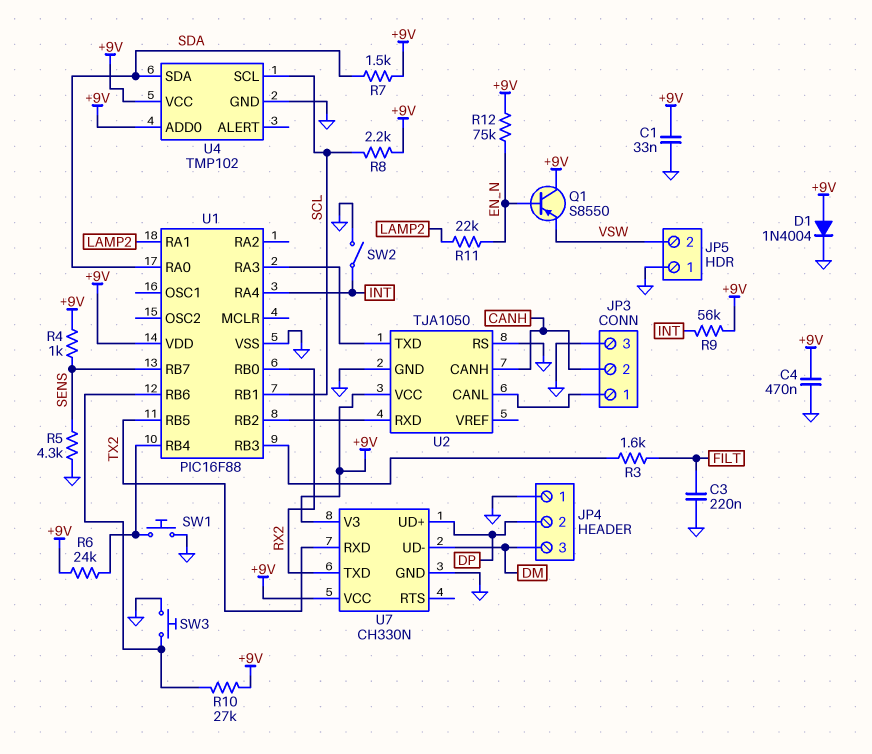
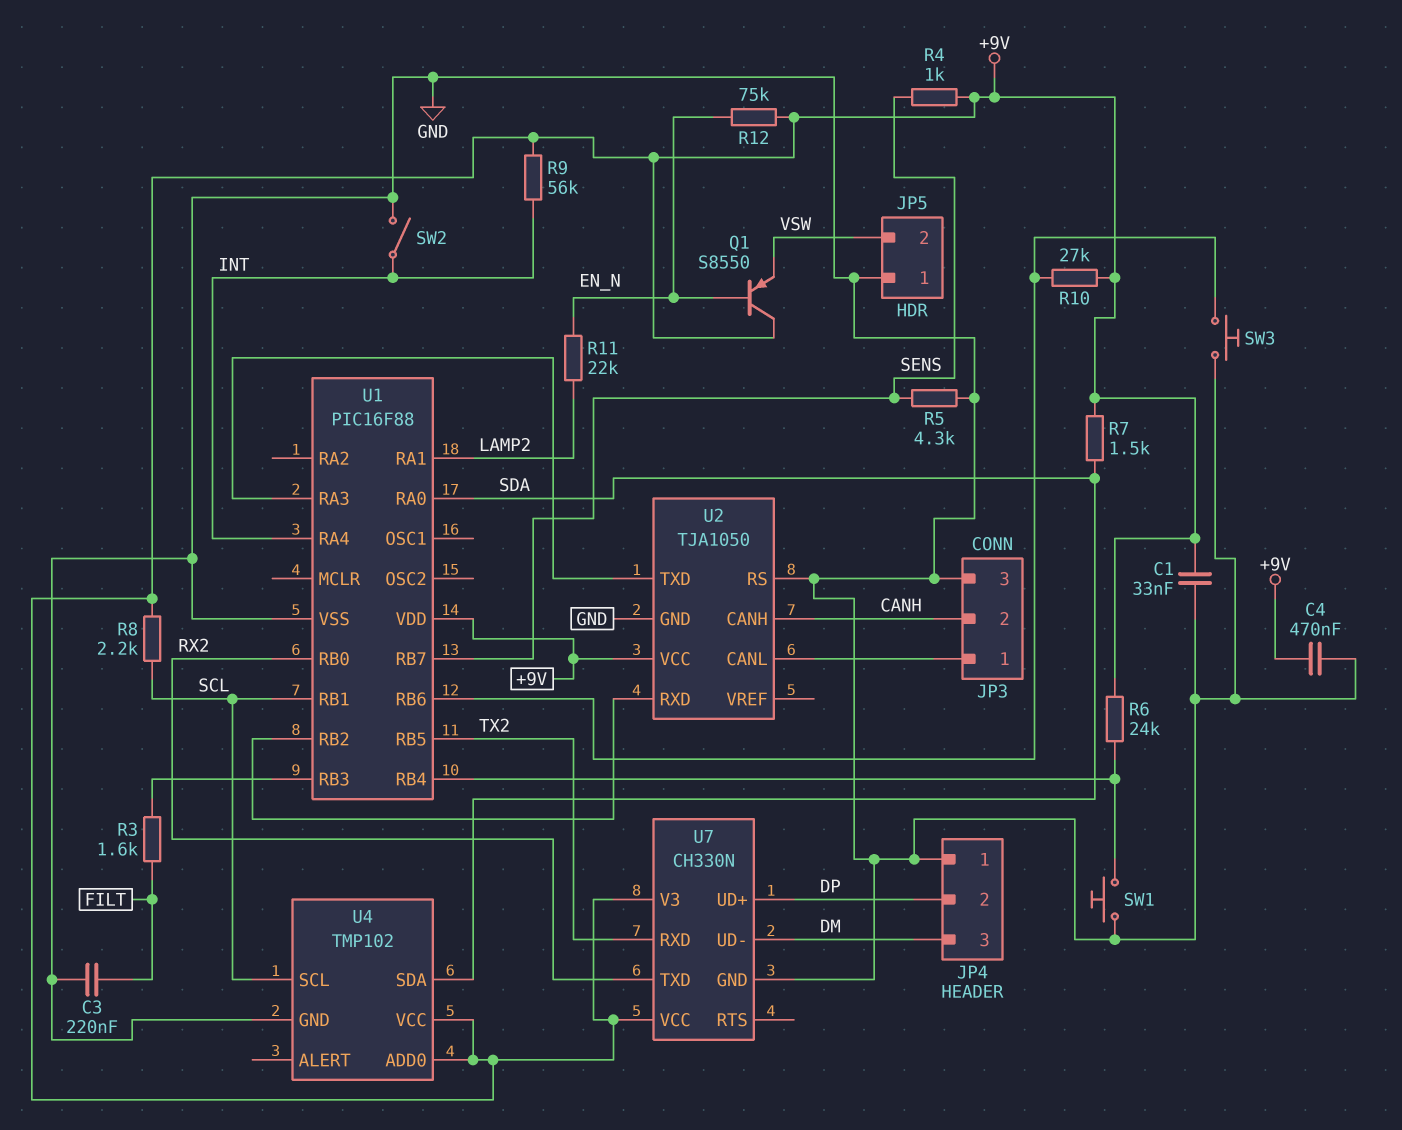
D1: diode 1N4004 (A +9V, K GND) -> none

